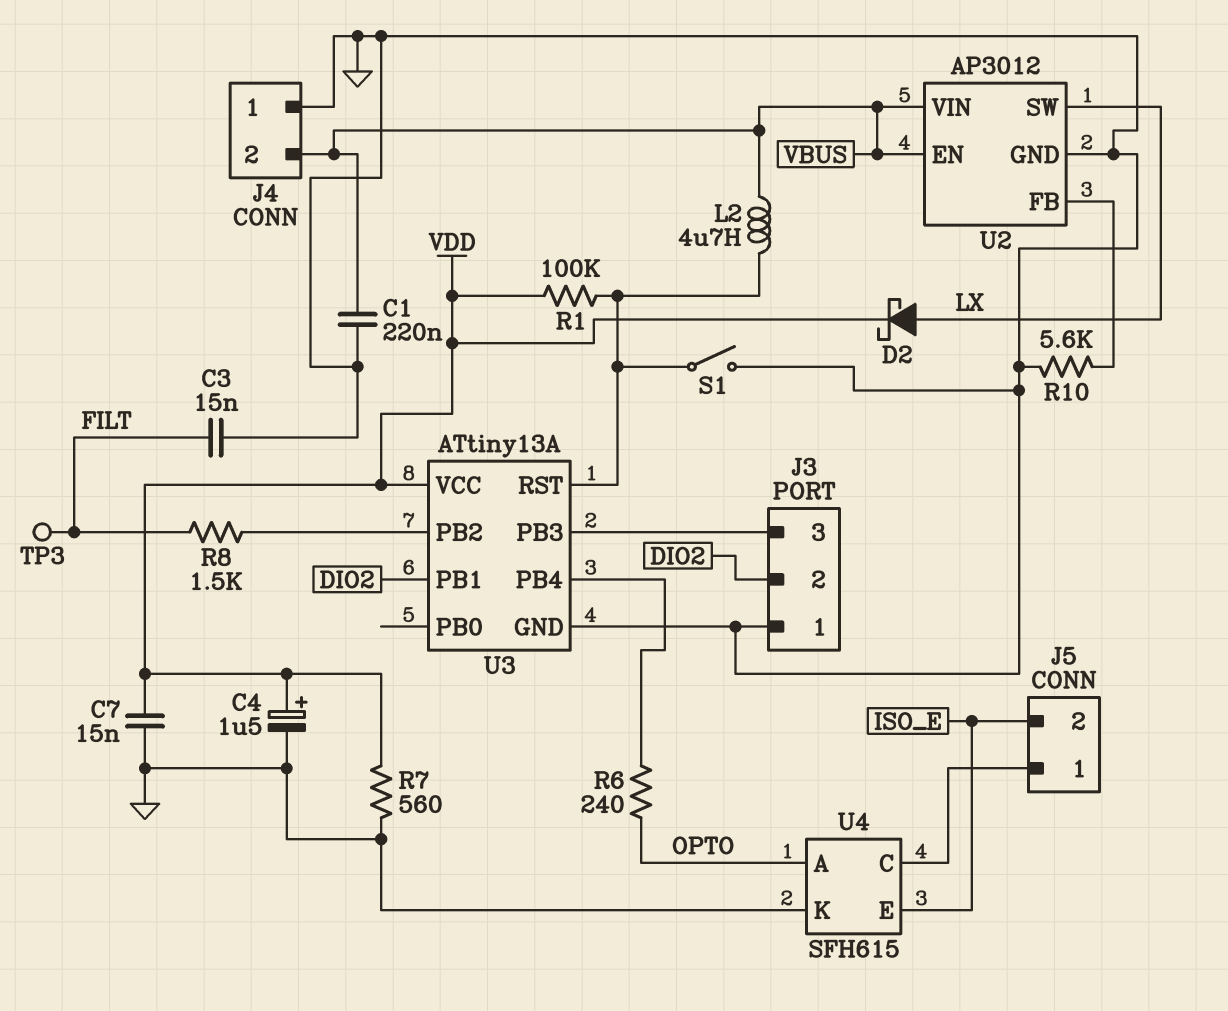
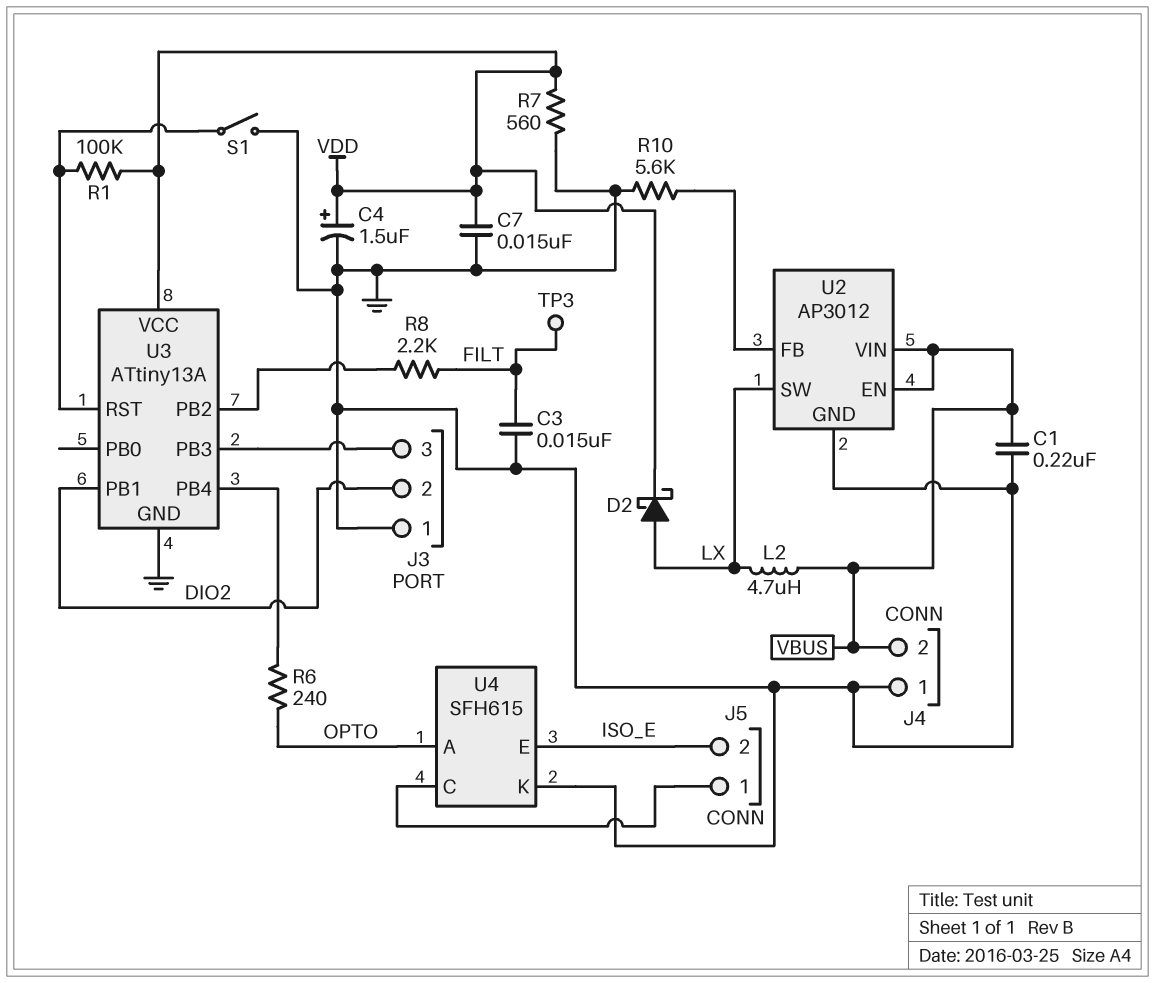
L2: 4.7uH (U3/RST, VBUS) -> 4.7uH (LX, VBUS)
R8: 1.5k (FILT, U3/PB2) -> 2.2k (FILT, U3/PB2)

